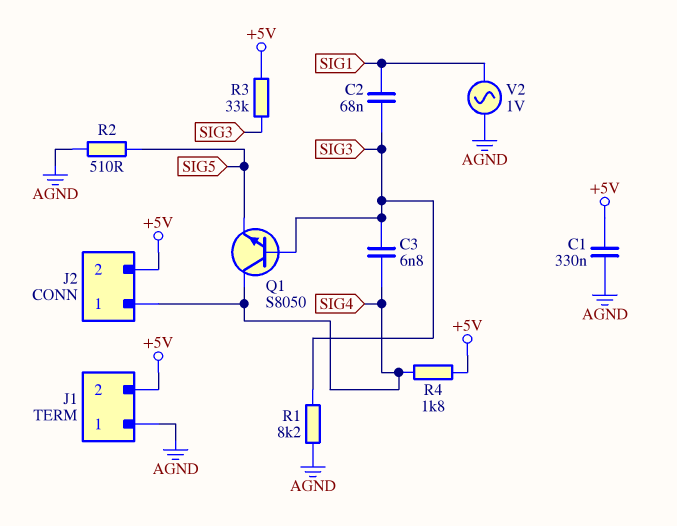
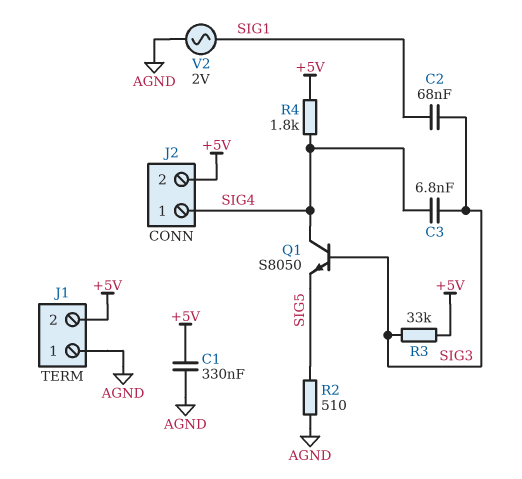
R1: 8.2k (AGND, SIG3) -> none
V2: AC 1V (AGND, SIG1) -> AC 2V (AGND, SIG1)

